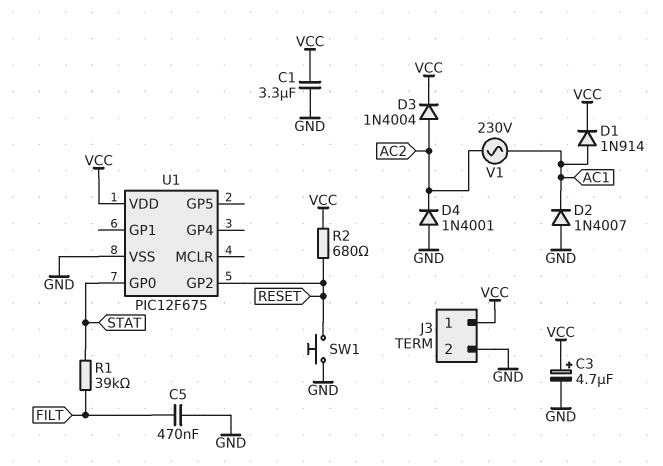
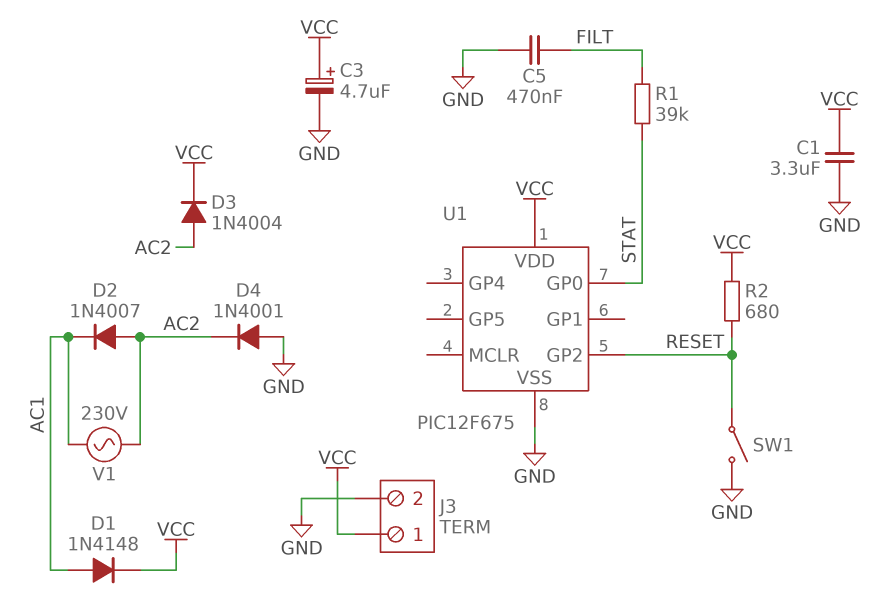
D1: diode 1N914 (A AC1, K VCC) -> diode 1N4148 (A AC1, K VCC)
D2: diode 1N4007 (A GND, K AC1) -> diode 1N4007 (A AC2, K AC1)
SW1: button (GND, RESET) -> switch (GND, RESET)

